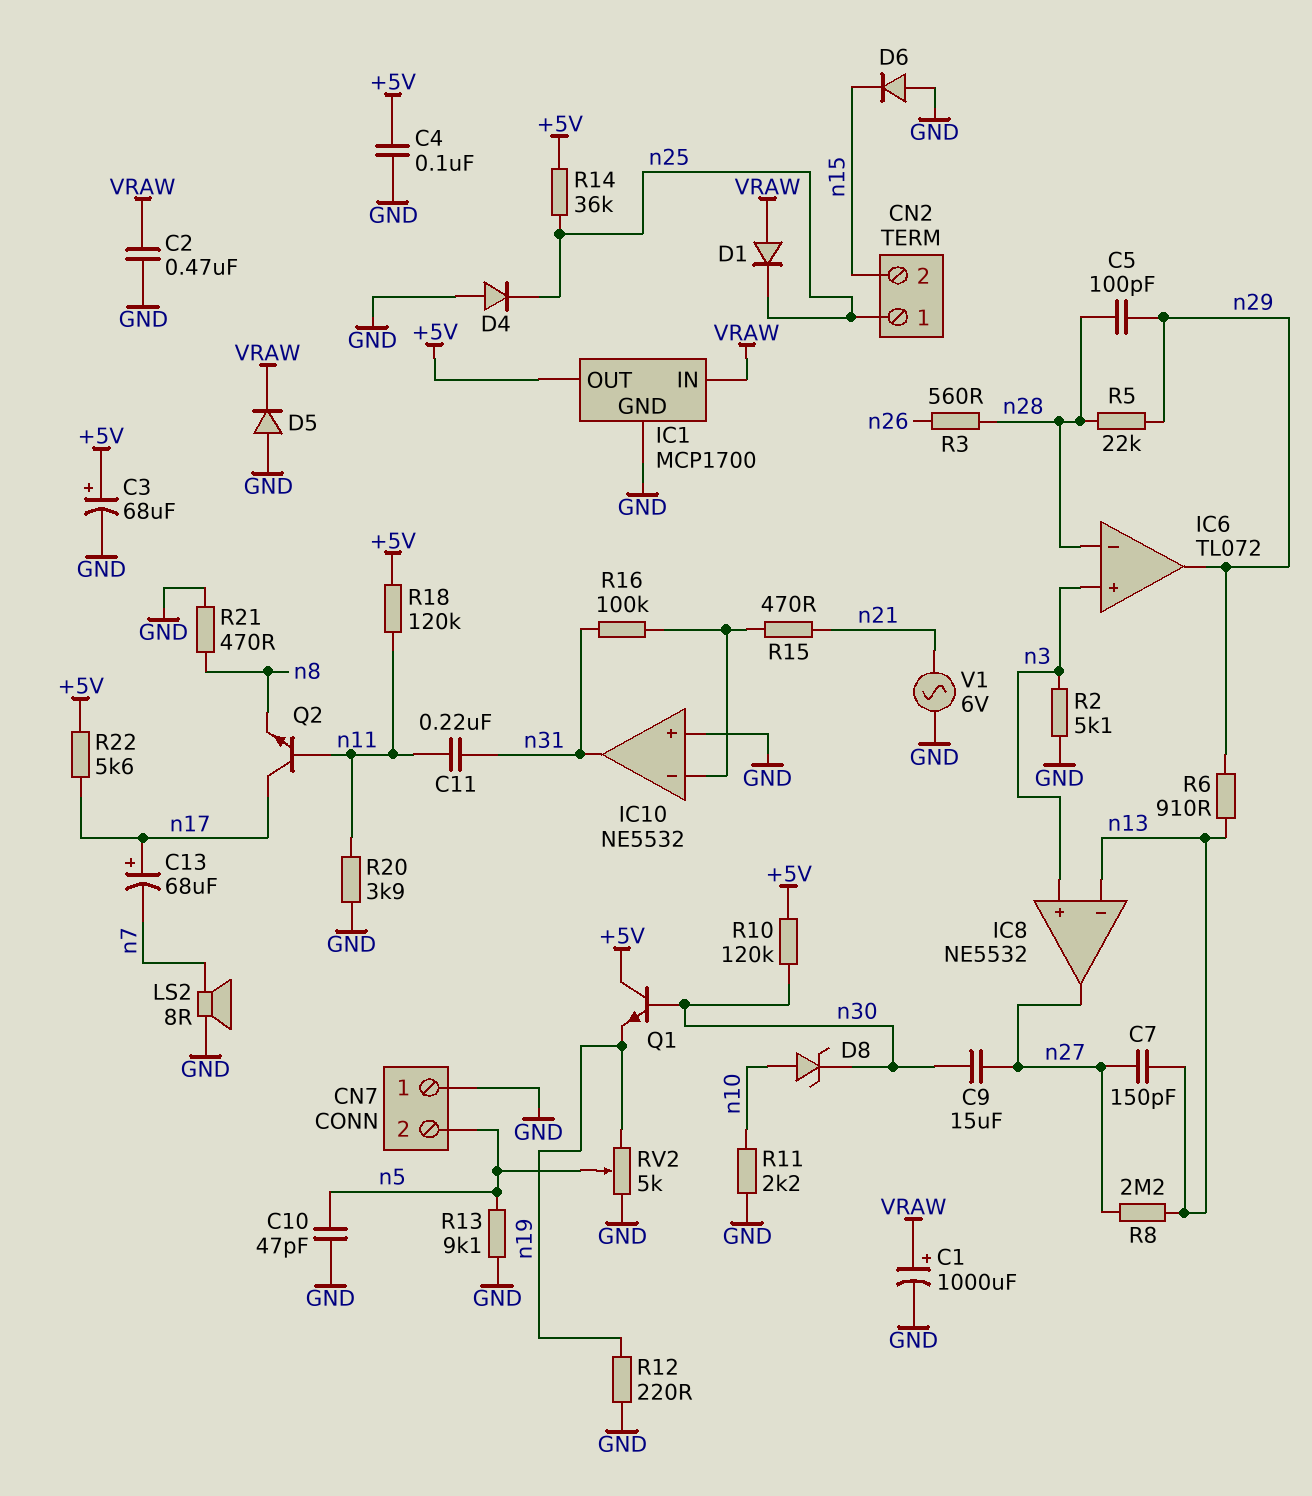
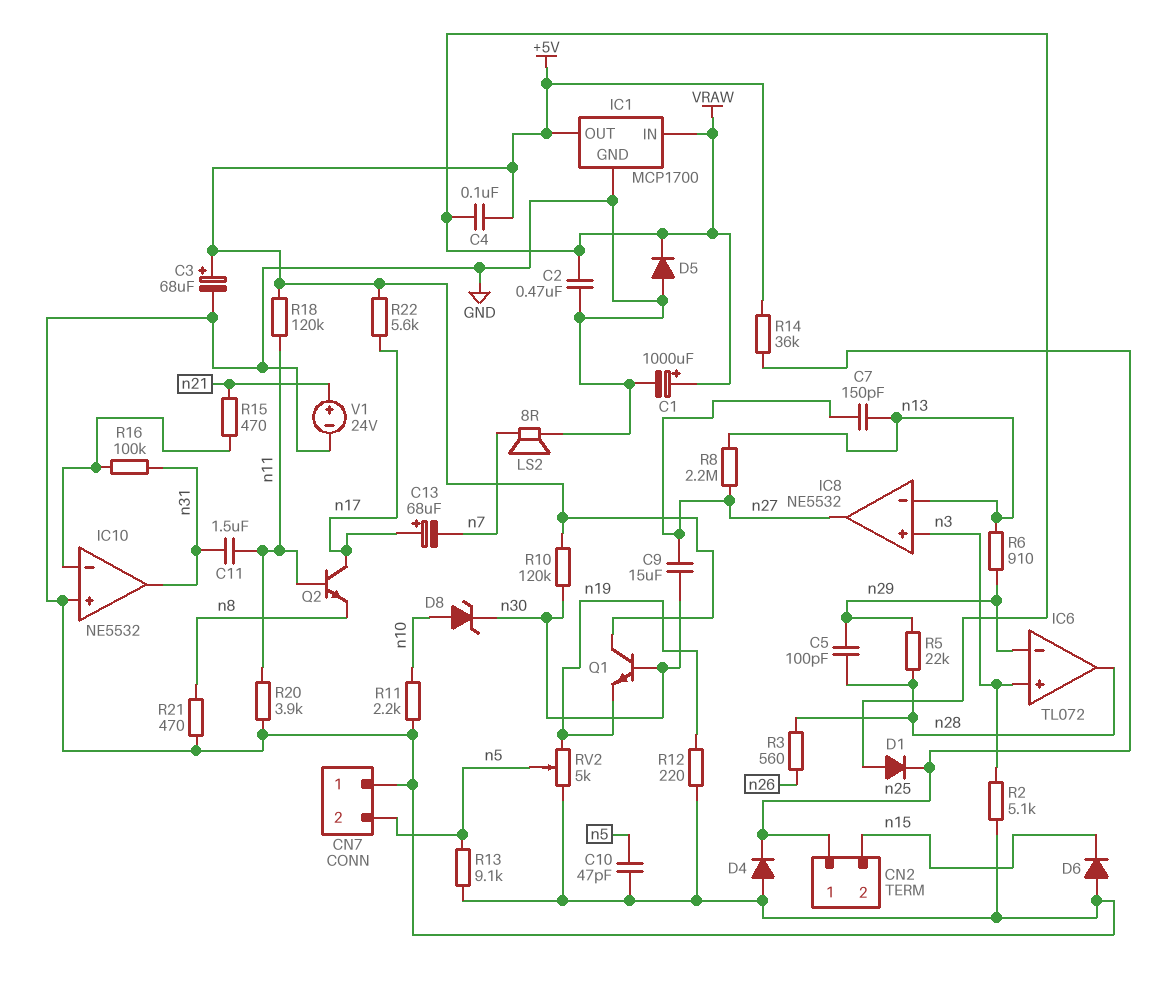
C4: 100nF (+5V, GND) -> 100nF (+5V, VRAW)
C11: 220nF (n11, n31) -> 1.5uF (n11, n31)
IC6 pin in-: n28 -> n29
IC6 pin out: n29 -> n28
V1: AC 6V (GND, n21) -> 24V (plus n21, minus GND)

